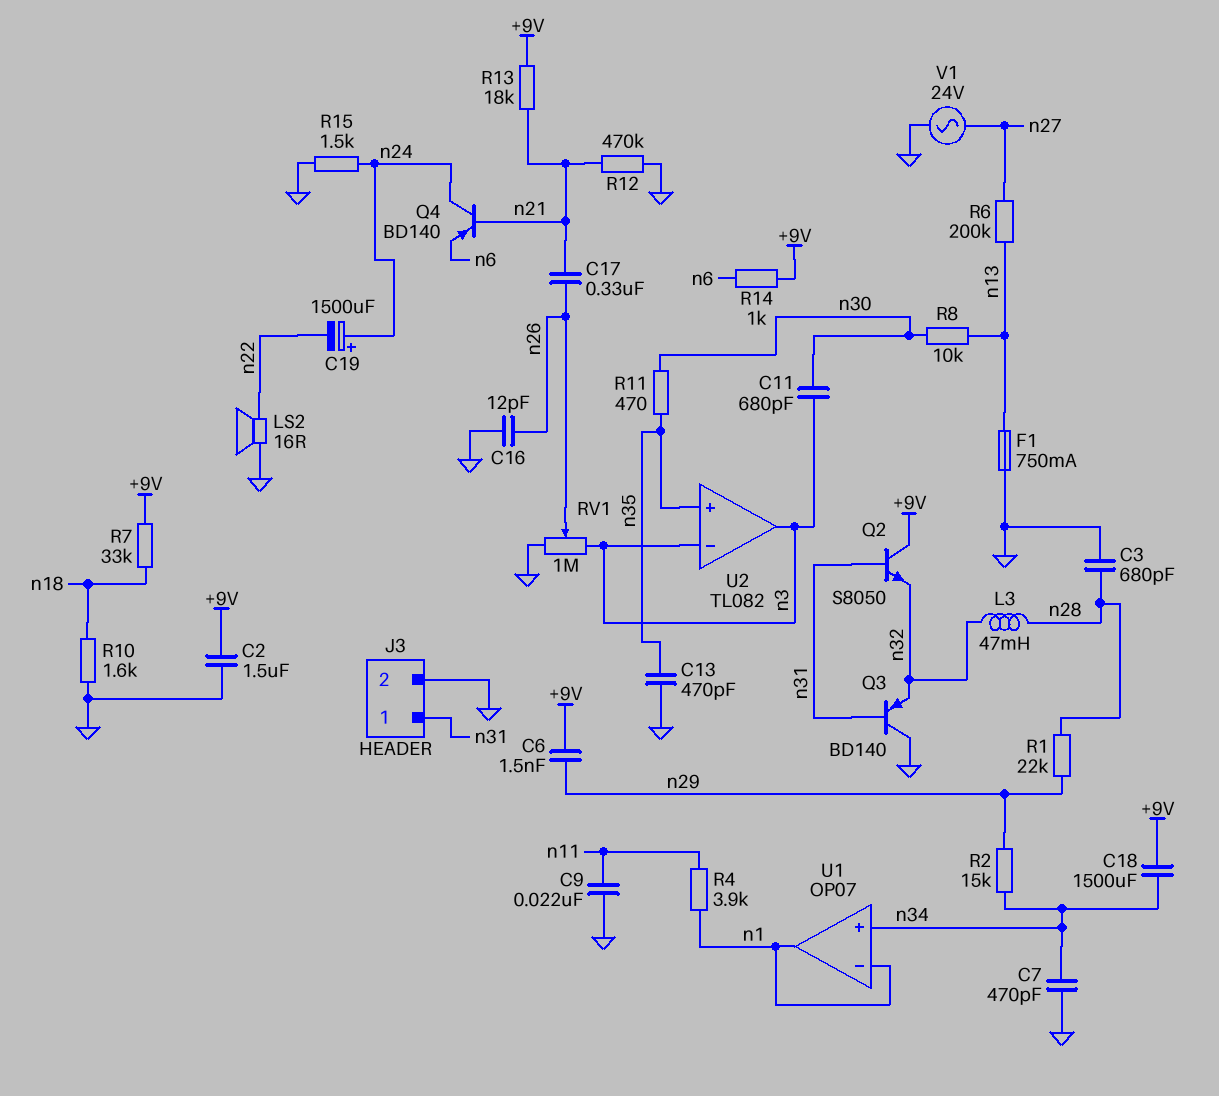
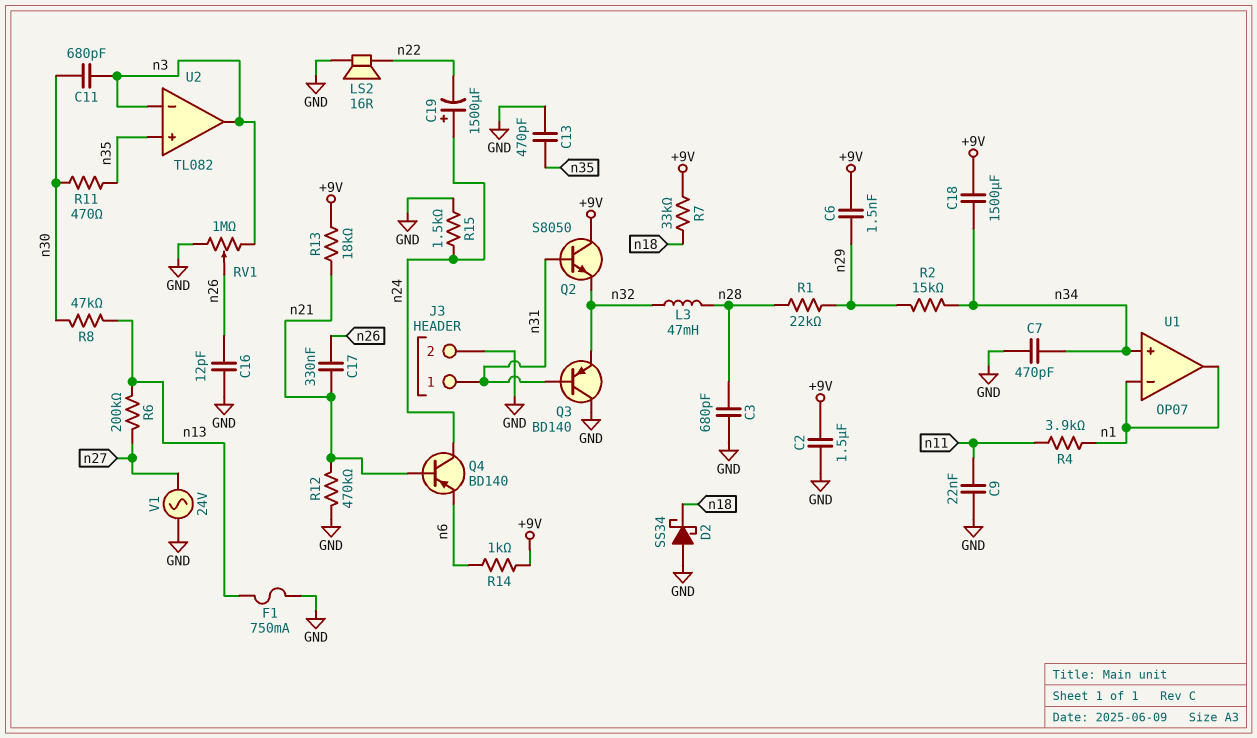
D2: none -> schottky SS34 (A GND, K n18)
R8: 10k (n13, n30) -> 47k (n13, n30)
R10: 1.6k (GND, n18) -> none

